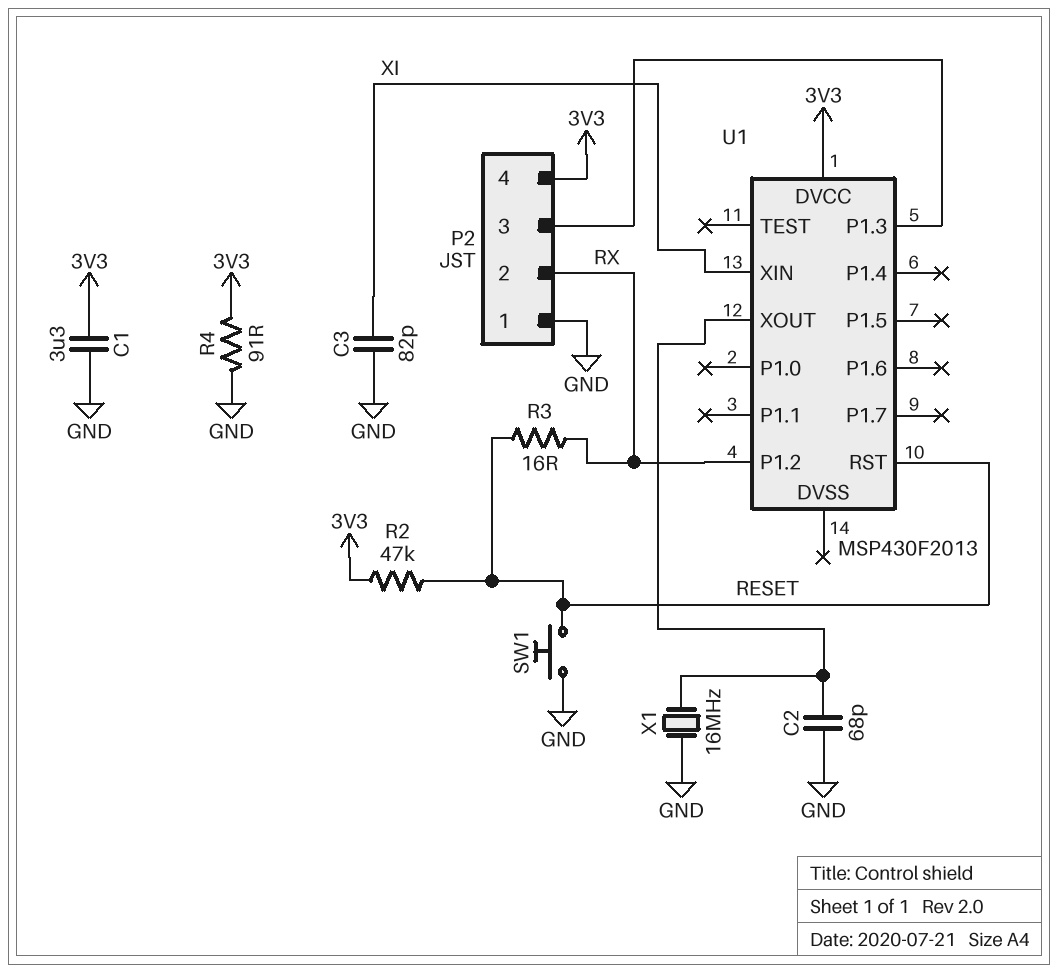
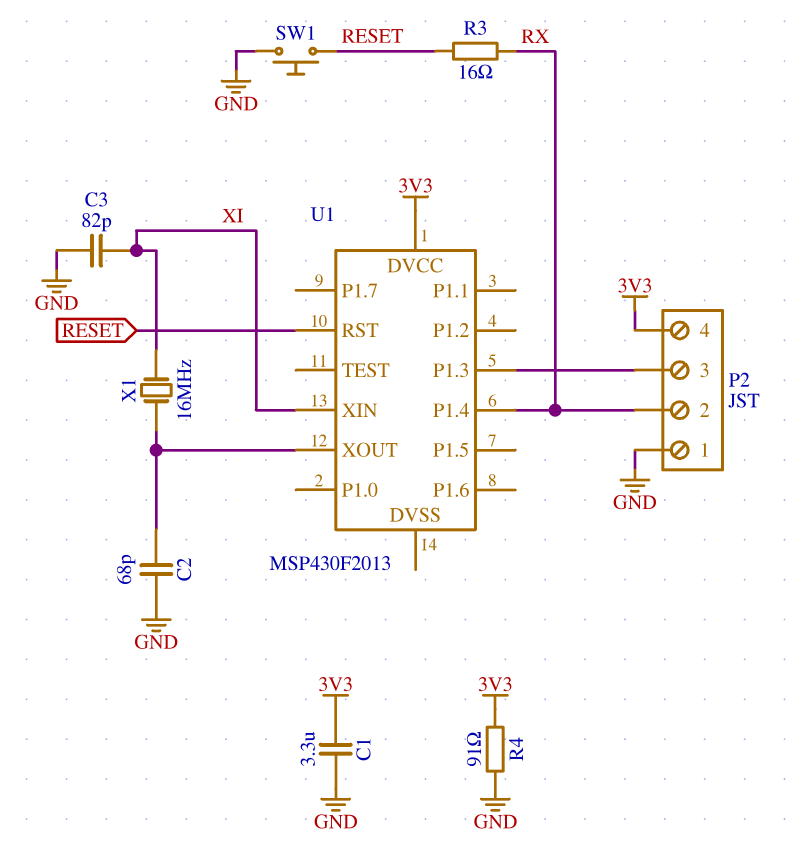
R2: 47k (3V3, RESET) -> none
U1 pin P1.2: RX -> none
U1 pin P1.4: none -> RX
X1: 16MHz (GND, U1/XOUT) -> 16MHz (U1/XOUT, XI)

